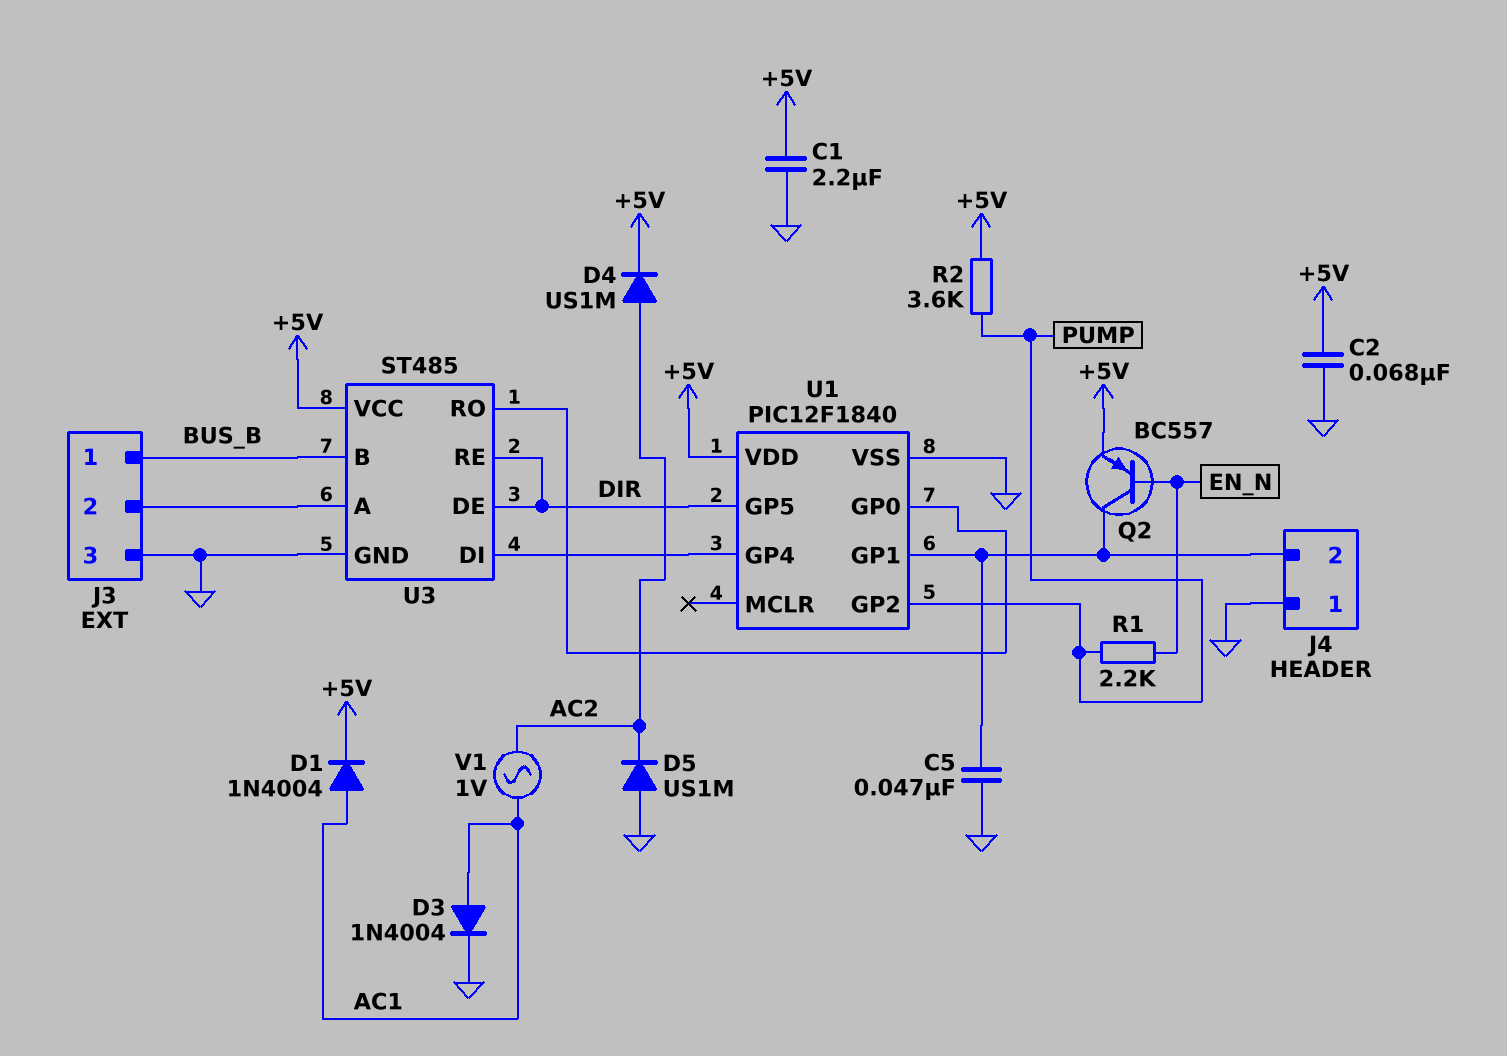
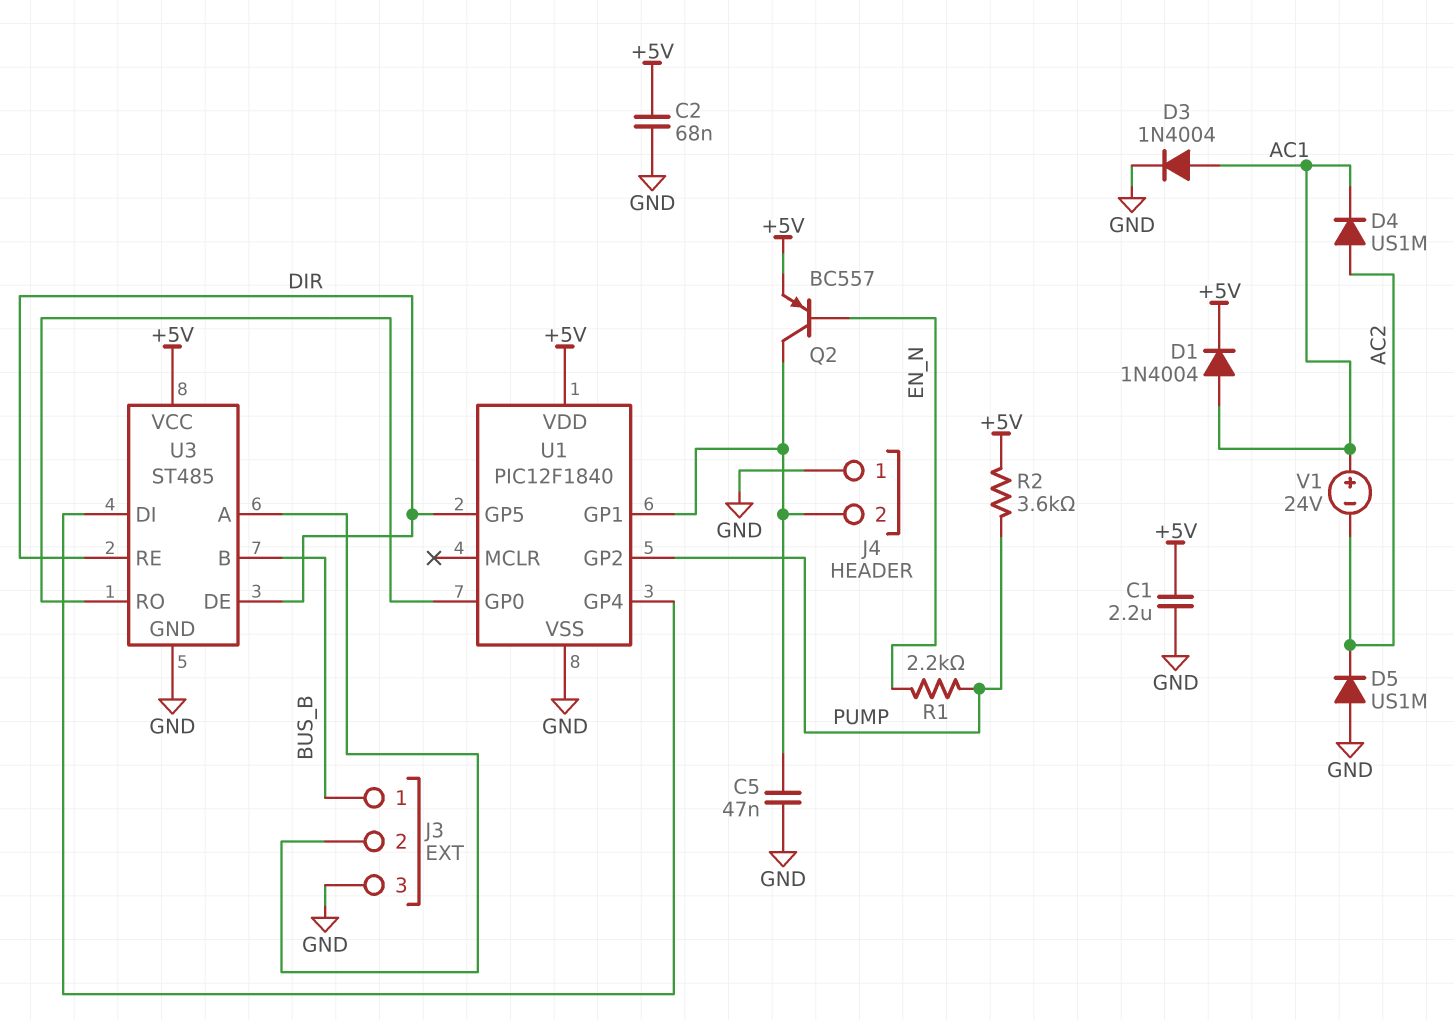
D4: diode US1M (A AC2, K +5V) -> diode US1M (A AC2, K AC1)
V1: AC 1V (AC1, AC2) -> 24V (plus AC1, minus AC2)

